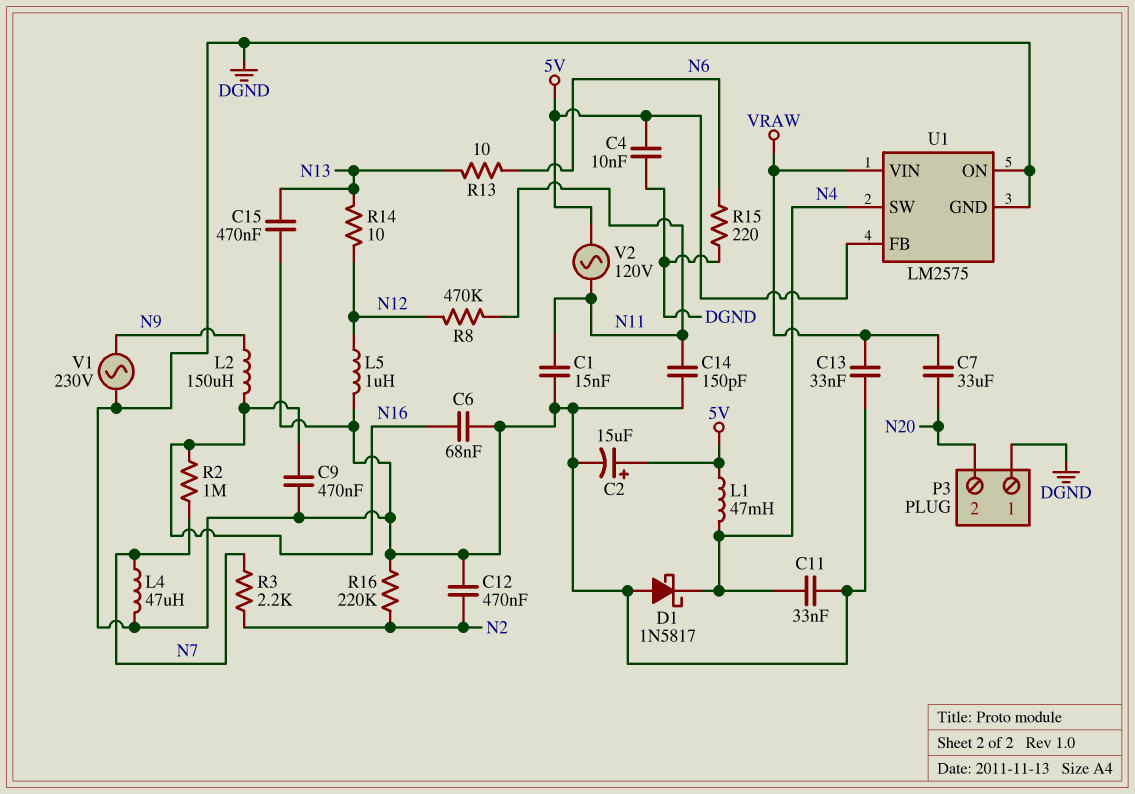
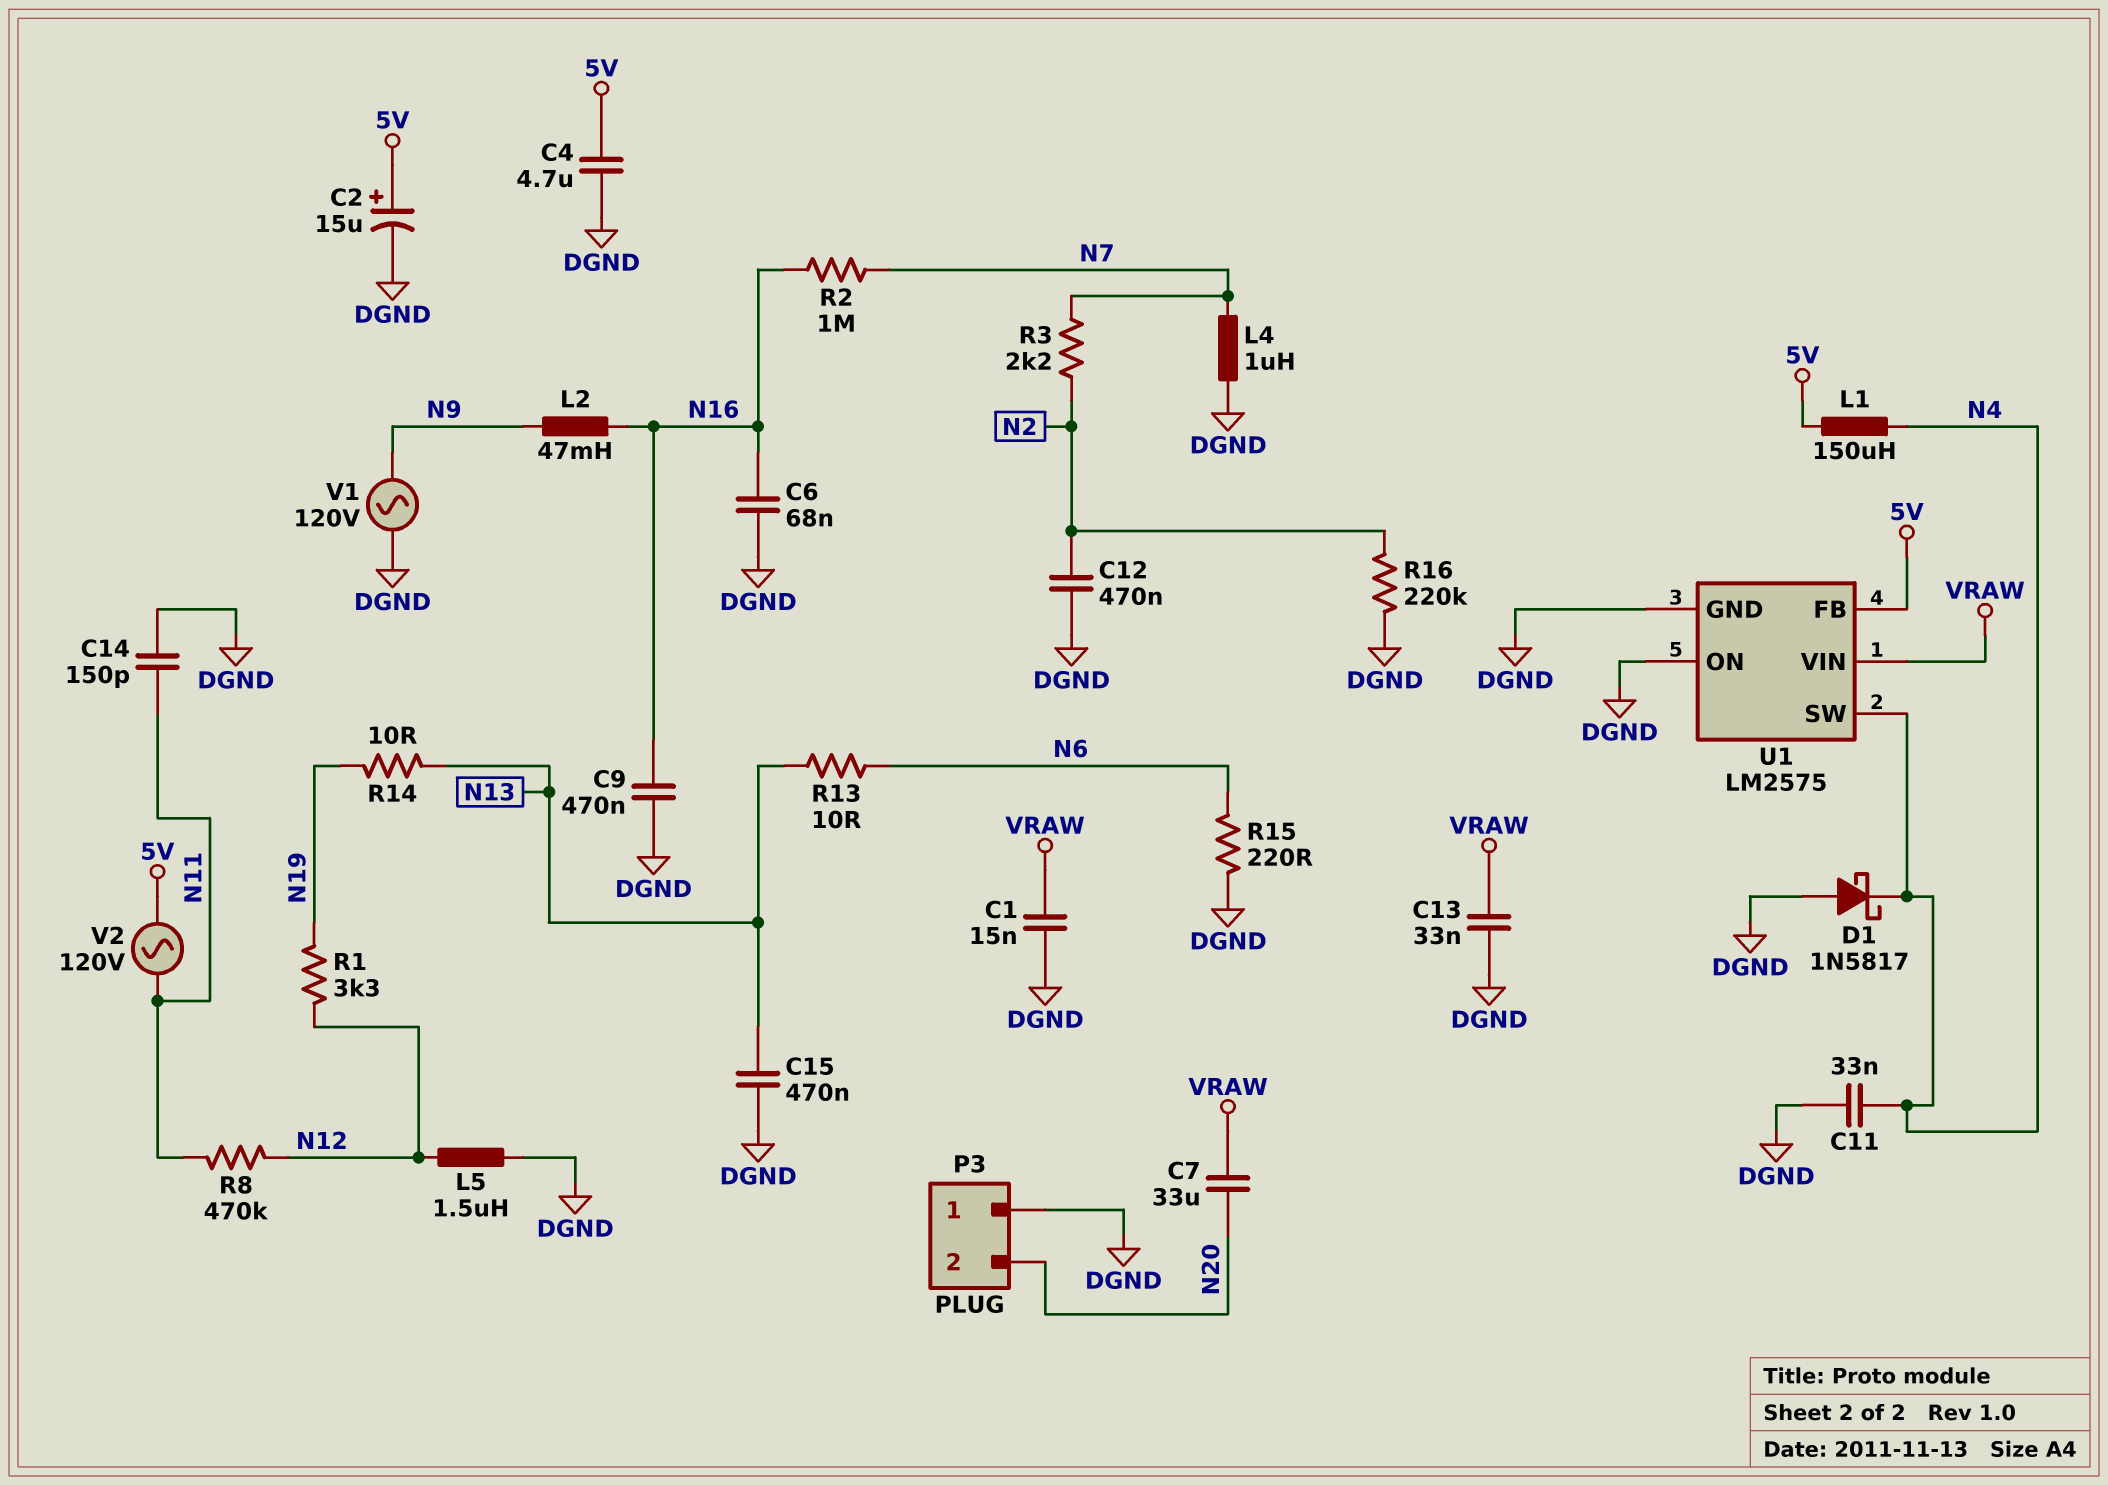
C1: 15nF (DGND, N11) -> 15nF (DGND, VRAW)
C4: 10nF (5V, DGND) -> 4.7uF (5V, DGND)
L1: 47mH (5V, N4) -> 150uH (5V, N4)
L2: 150uH (N9, N16) -> 47mH (N9, N16)
L4: 47uH (DGND, N7) -> 1uH (DGND, N7)
L5: 1uH (DGND, N12) -> 1.5uH (DGND, N12)
R1: none -> 3.3k (N12, N19)
R14: 10 (N12, N13) -> 10 (N13, N19)
V1: AC 230V (DGND, N9) -> AC 120V (DGND, N9)

